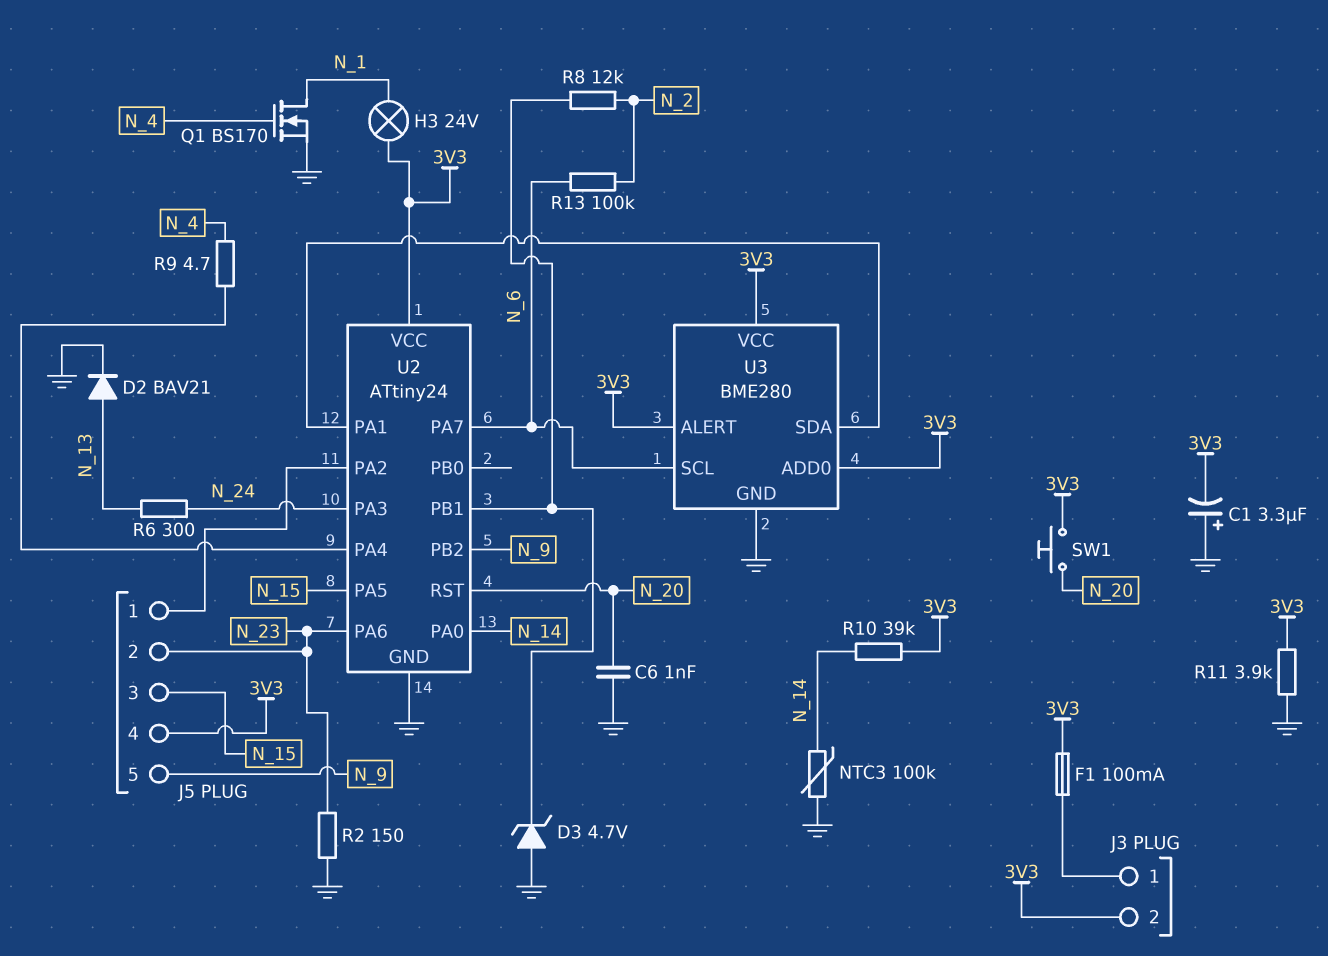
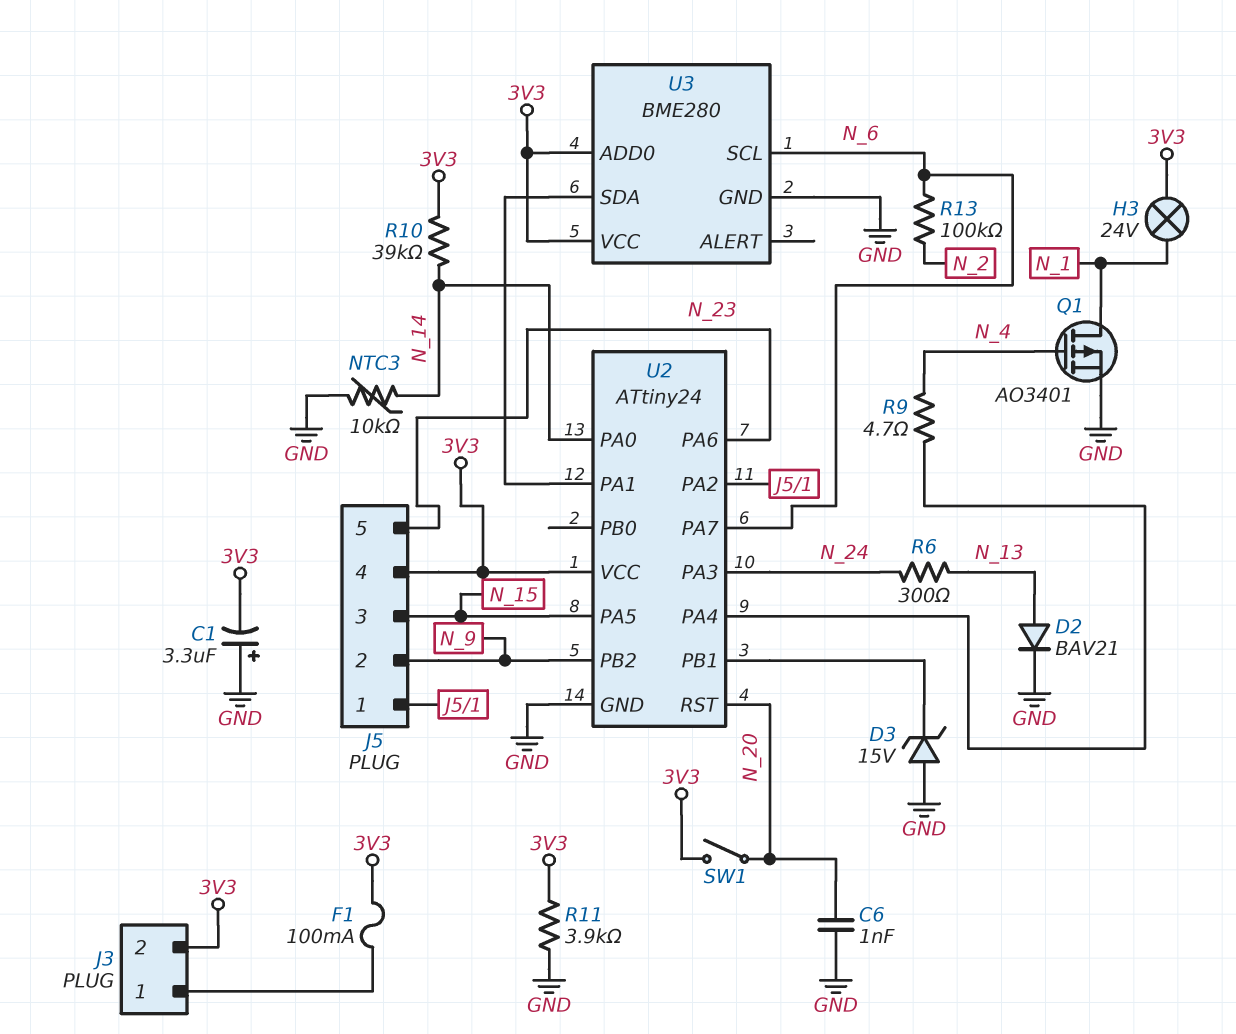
D3: zener 4.7V (A GND, K U2/PB1) -> zener 15V (A GND, K U2/PB1)
J5 pin 2: N_23 -> N_9
J5 pin 5: N_9 -> N_23
NTC3: 100k (GND, N_14) -> 10k (GND, N_14)
Q1: NMOS BS170 (G N_4, D N_1, S GND) -> PMOS AO3401 (G N_4, D N_1, S GND)
R2: 150 (GND, N_23) -> none
R8: 12k (N_2, U2/PB1) -> none
SW1: button (3V3, N_20) -> switch (3V3, N_20)
U3 pin ALERT: 3V3 -> none

